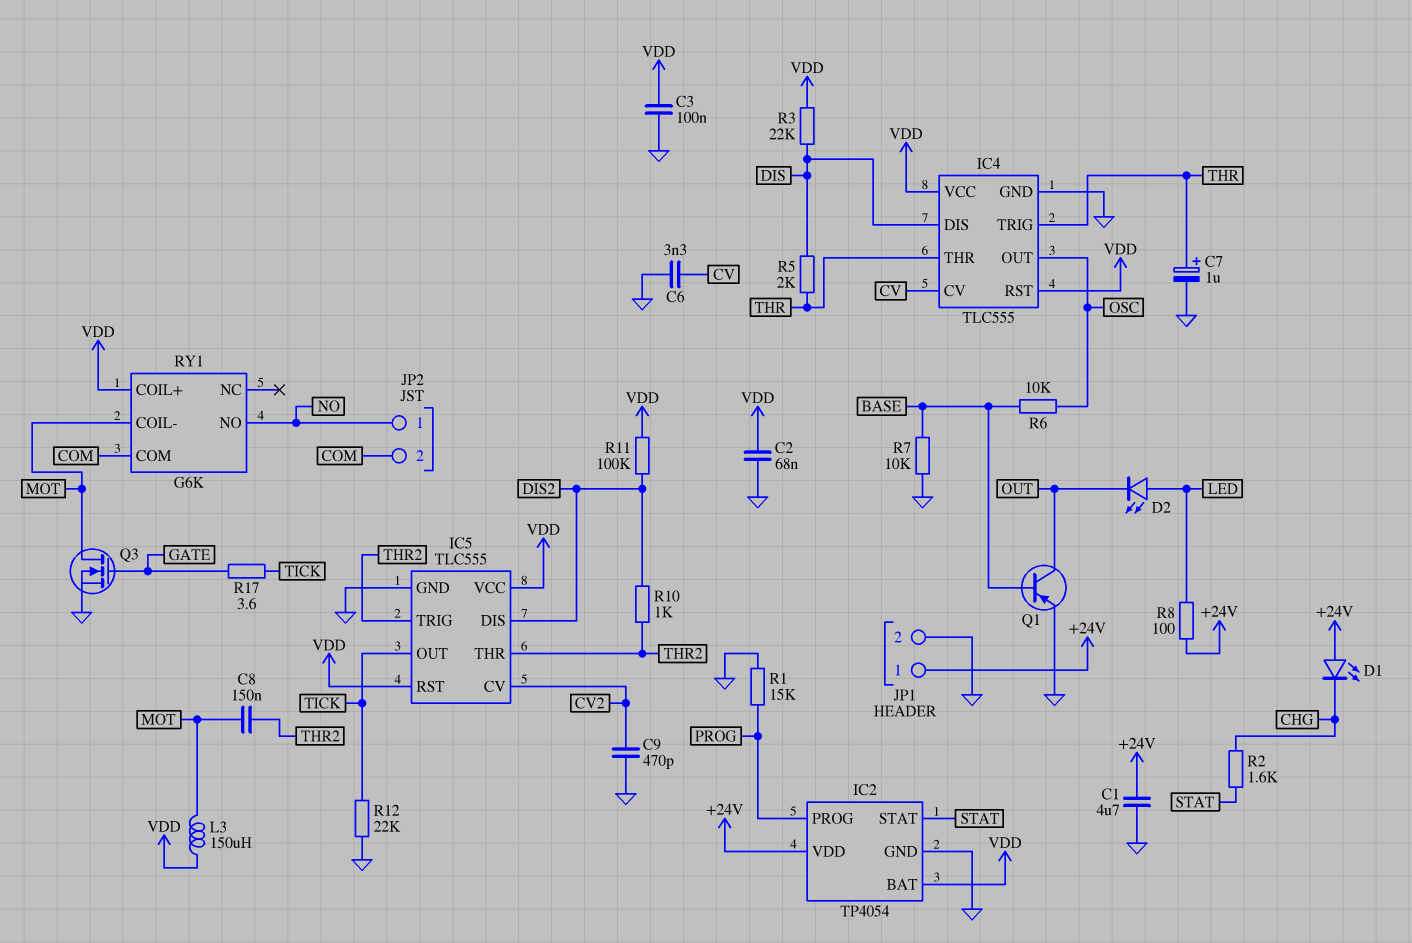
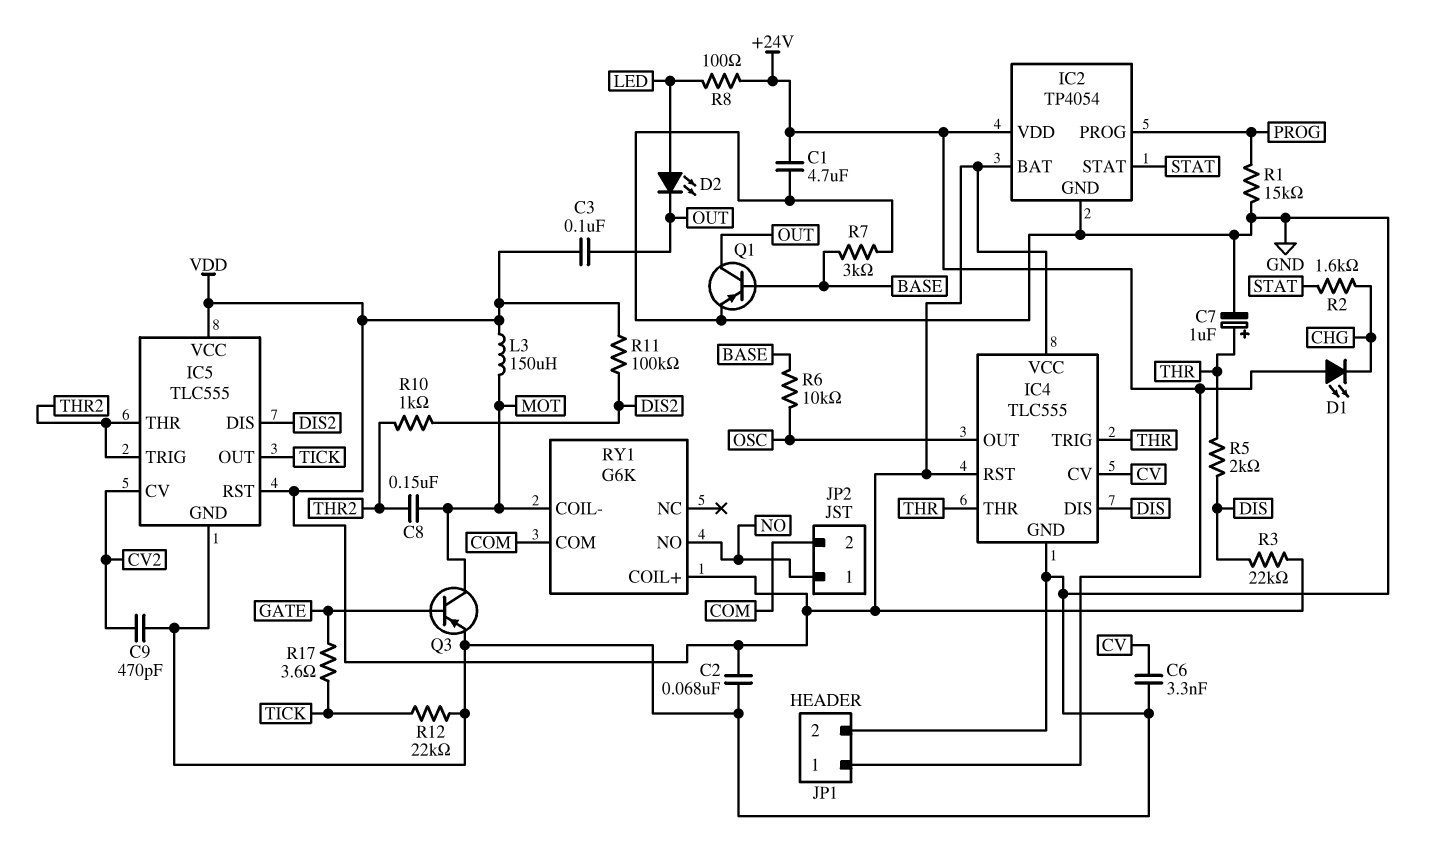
C3: 100nF (GND, VDD) -> 100nF (OUT, VDD)
Q3: NMOS (G GATE, D MOT, S GND) -> PNP (B GATE, C MOT, E GND)
R7: 10k (BASE, GND) -> 3k (BASE, GND)

